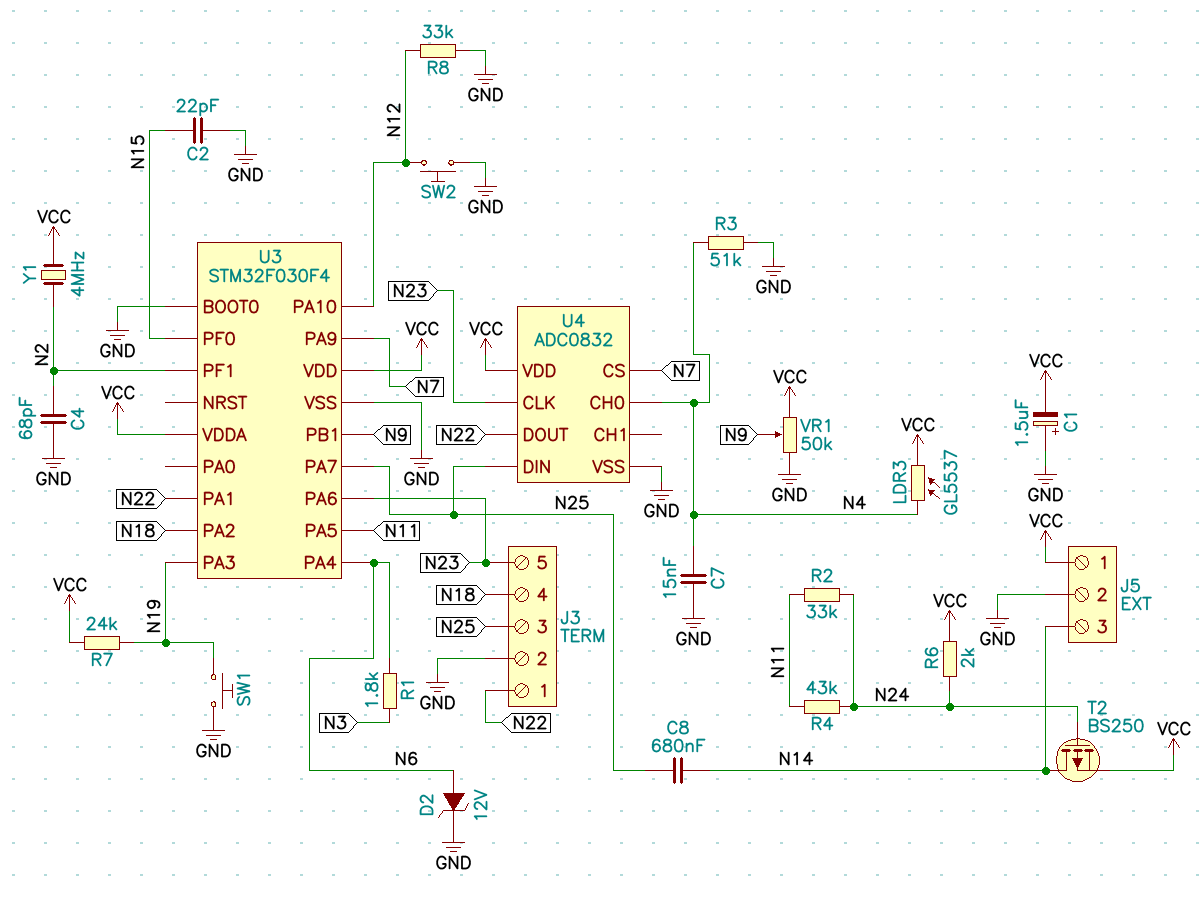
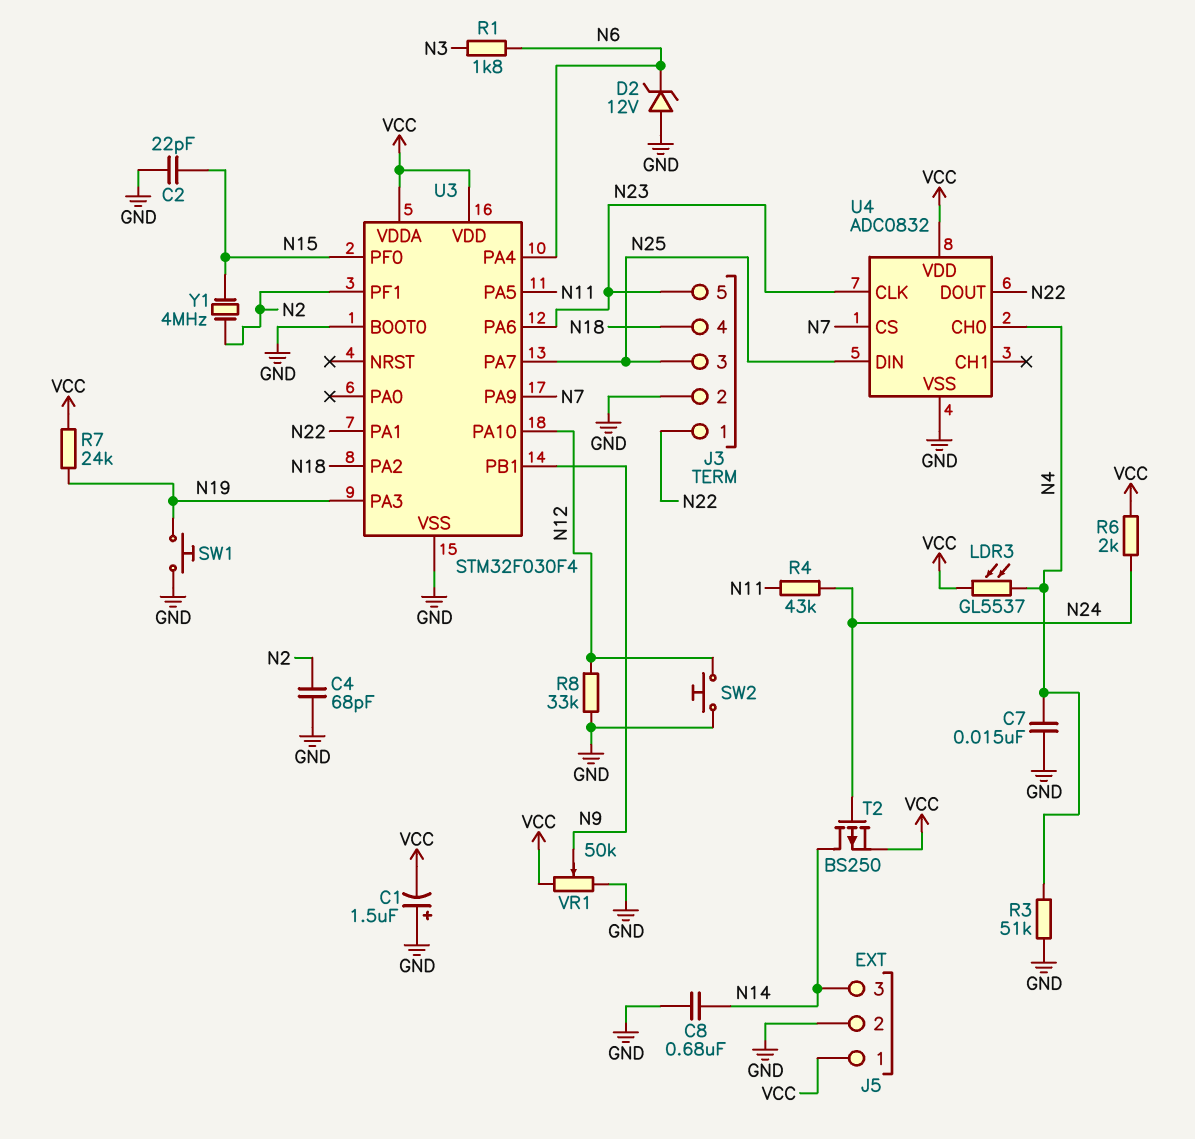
C8: 680nF (N14, N25) -> 680nF (GND, N14)
D2: zener 12V (A N6, K GND) -> zener 12V (A GND, K N6)
R2: 33k (N11, N24) -> none
Y1: 4MHz (N2, VCC) -> 4MHz (N2, N15)

